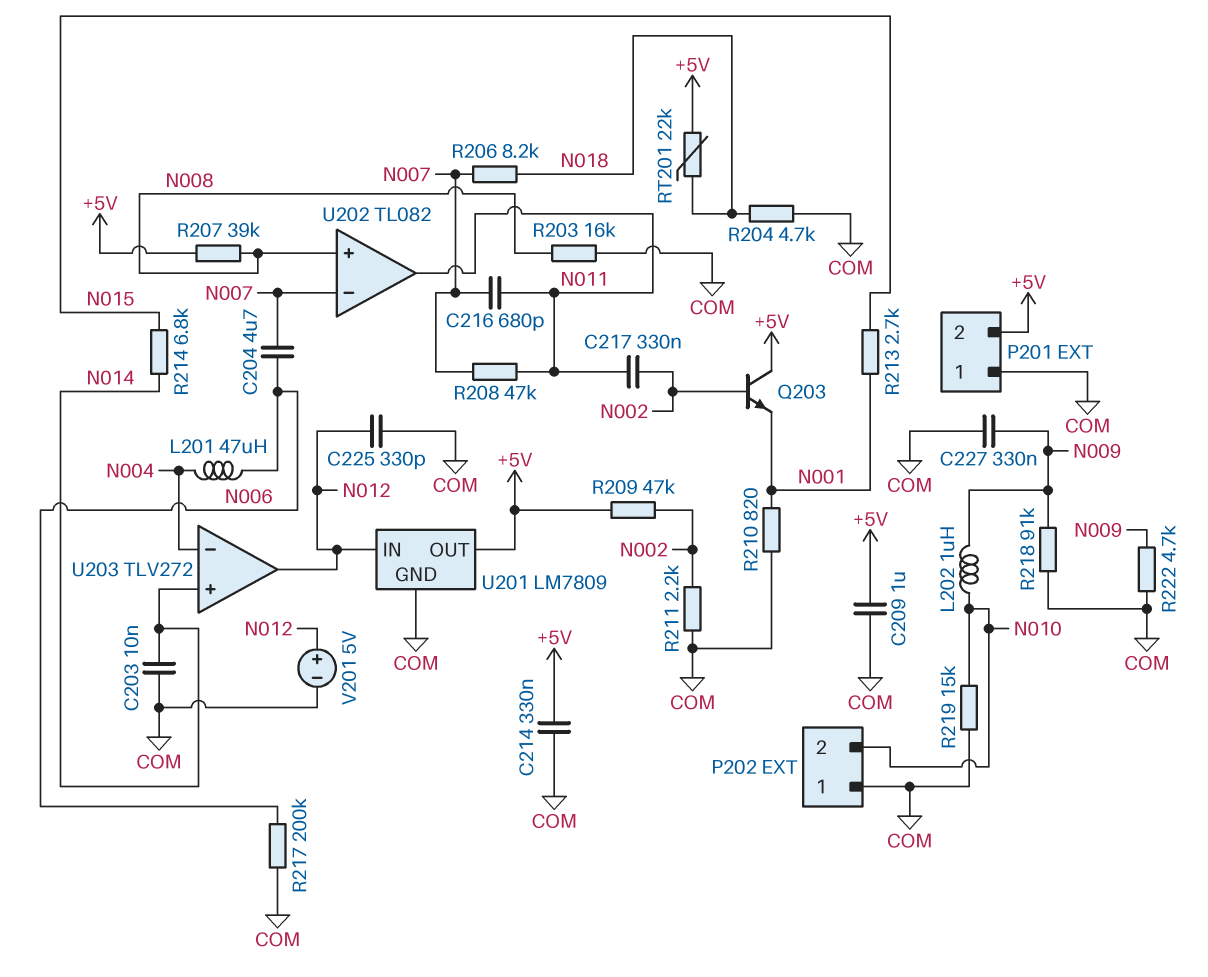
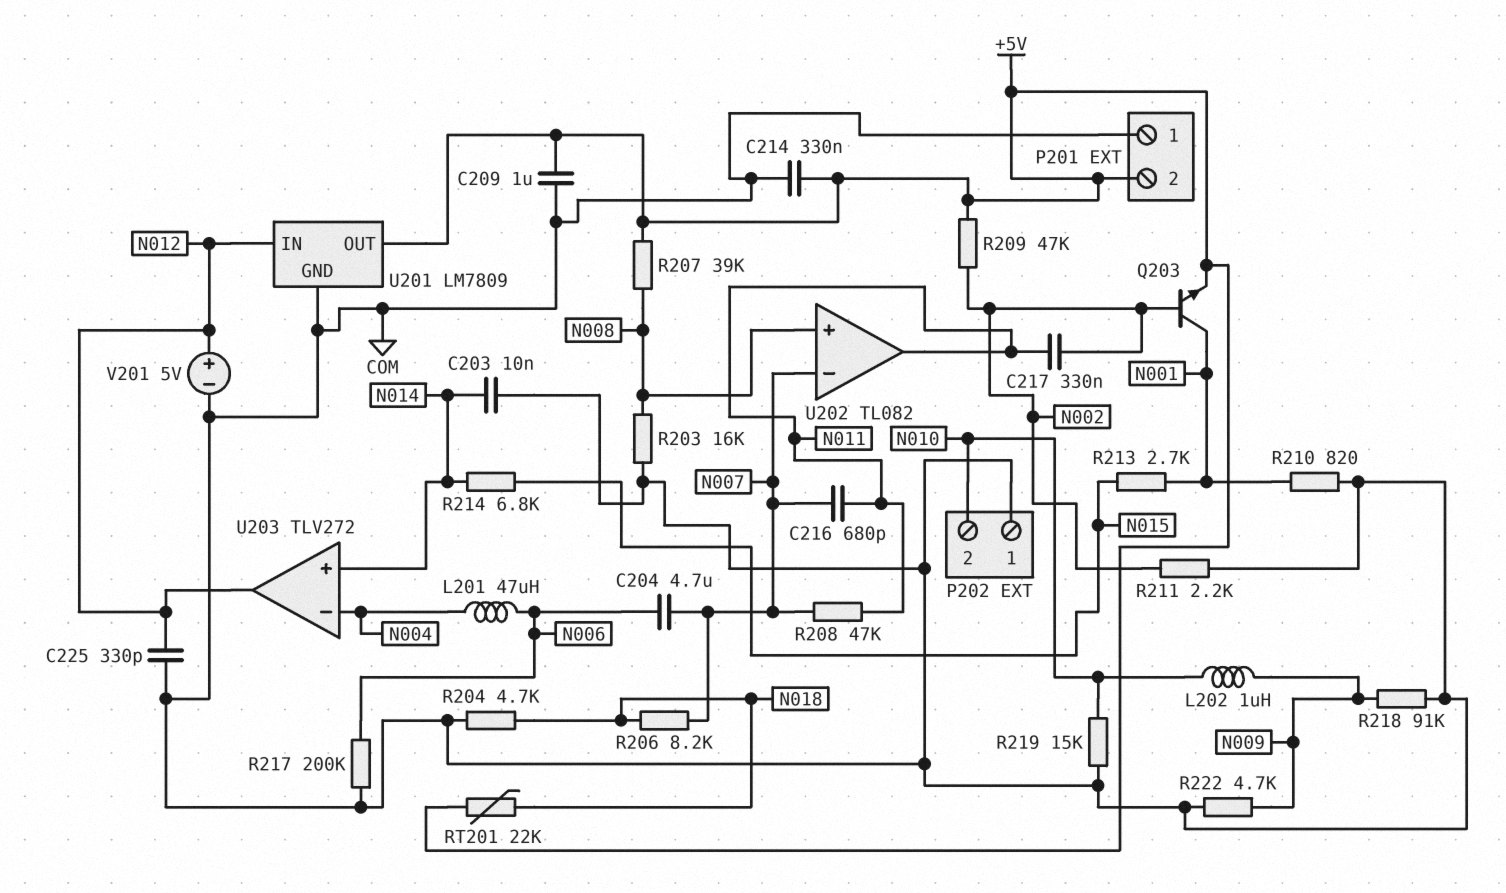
C227: 330nF (COM, N009) -> none
Q203: NPN (B N002, C +5V, E N001) -> NPN (B N002, C N001, E +5V)

